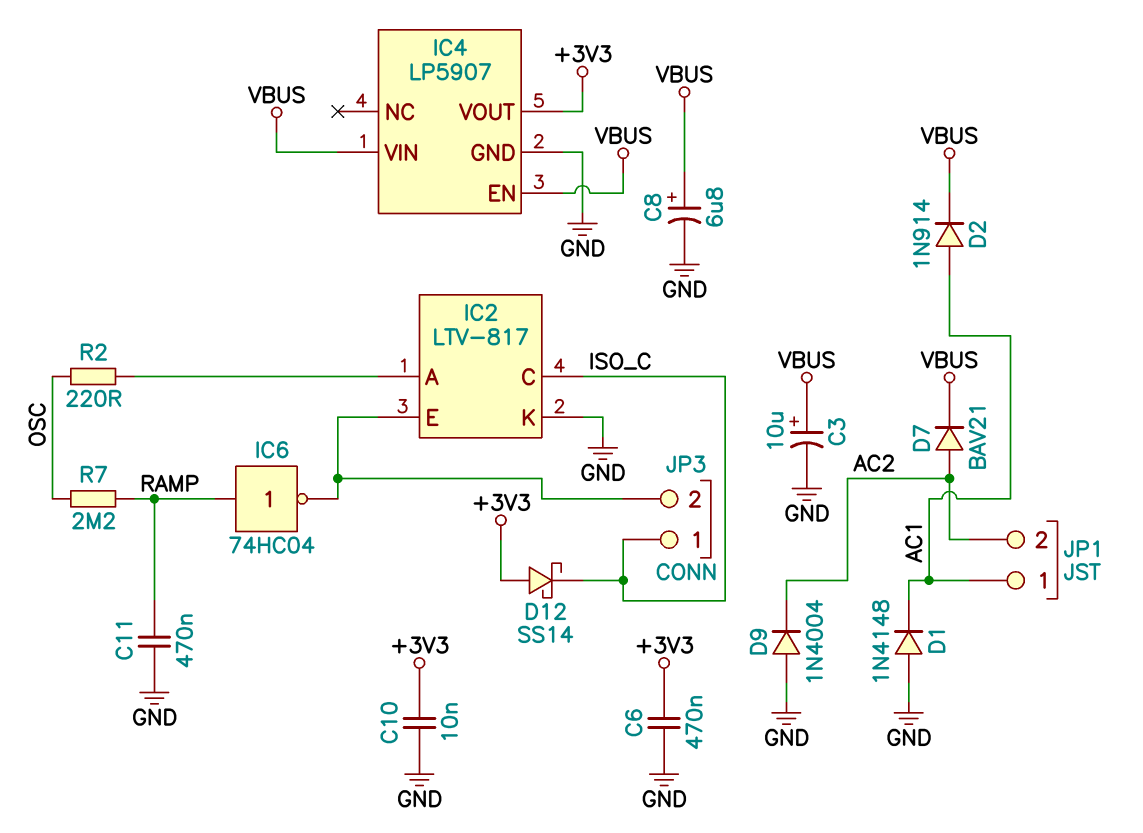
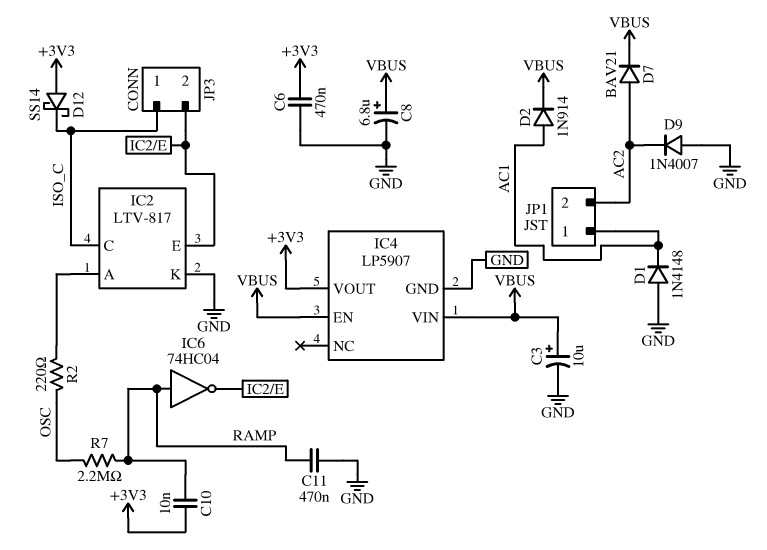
C10: 10nF (+3V3, GND) -> 10nF (+3V3, RAMP)
D9: diode 1N4004 (A GND, K AC2) -> diode 1N4007 (A GND, K AC2)

